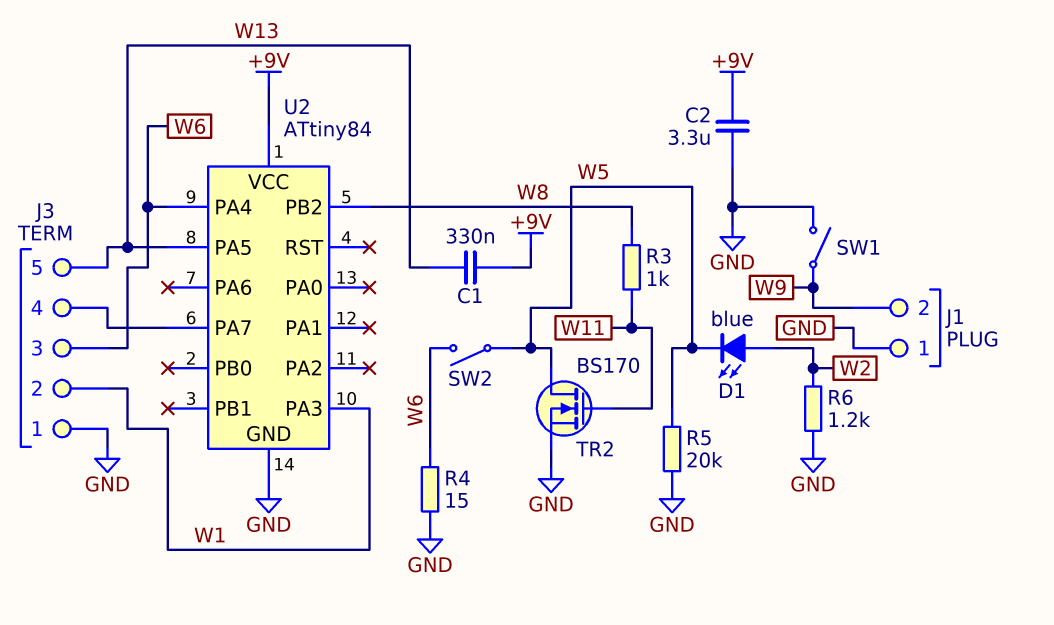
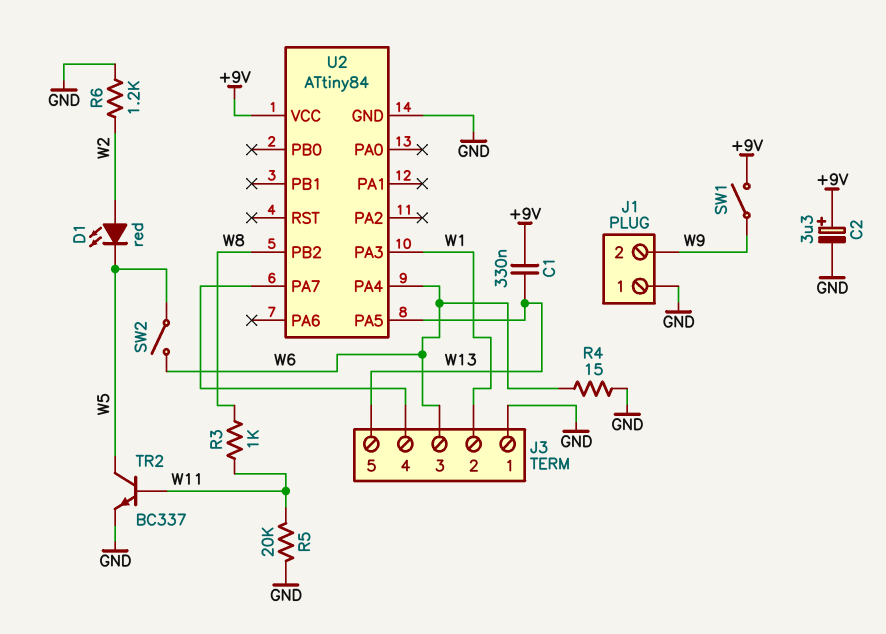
C2: 3.3uF (+9V, GND) -> 3.3uF (plus +9V, minus GND)
D1: LED blue (A W2, K W5) -> LED red (A W2, K W5)
R5: 20k (GND, W5) -> 20k (GND, W11)
SW1: switch (GND, W9) -> switch (+9V, W9)
TR2: NMOS BS170 (G W11, D W5, S GND) -> NPN BC337 (B W11, C W5, E GND)

